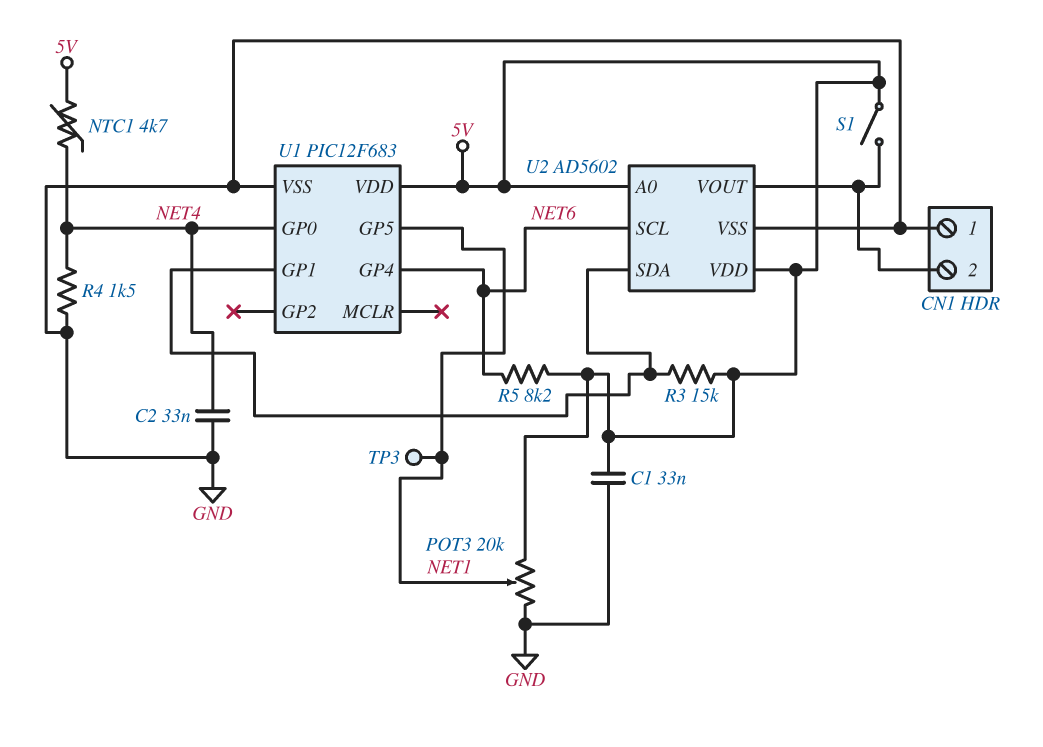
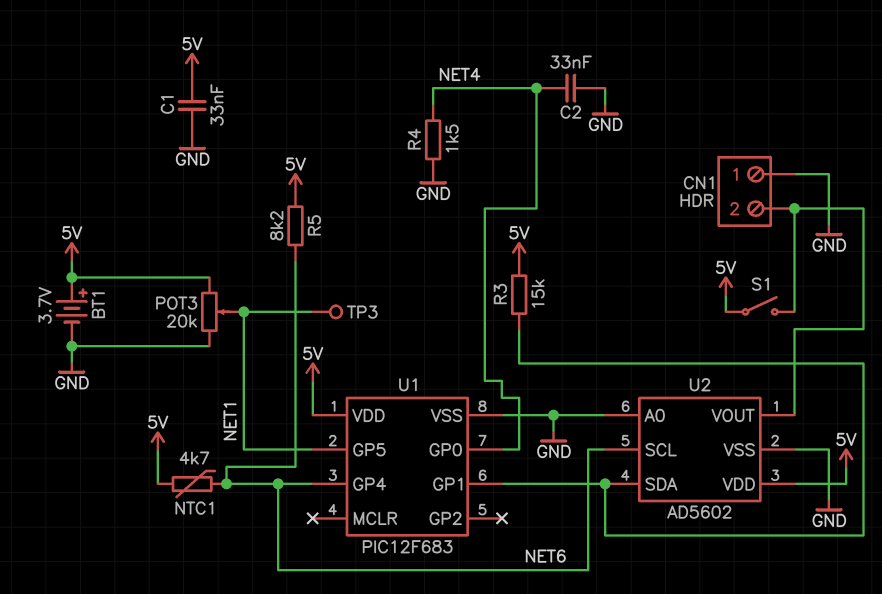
BT1: none -> 3.7V (plus 5V, minus GND)
NTC1: 4.7k (5V, NET4) -> 4.7k (5V, NET6)
U2 pin A0: 5V -> GND

